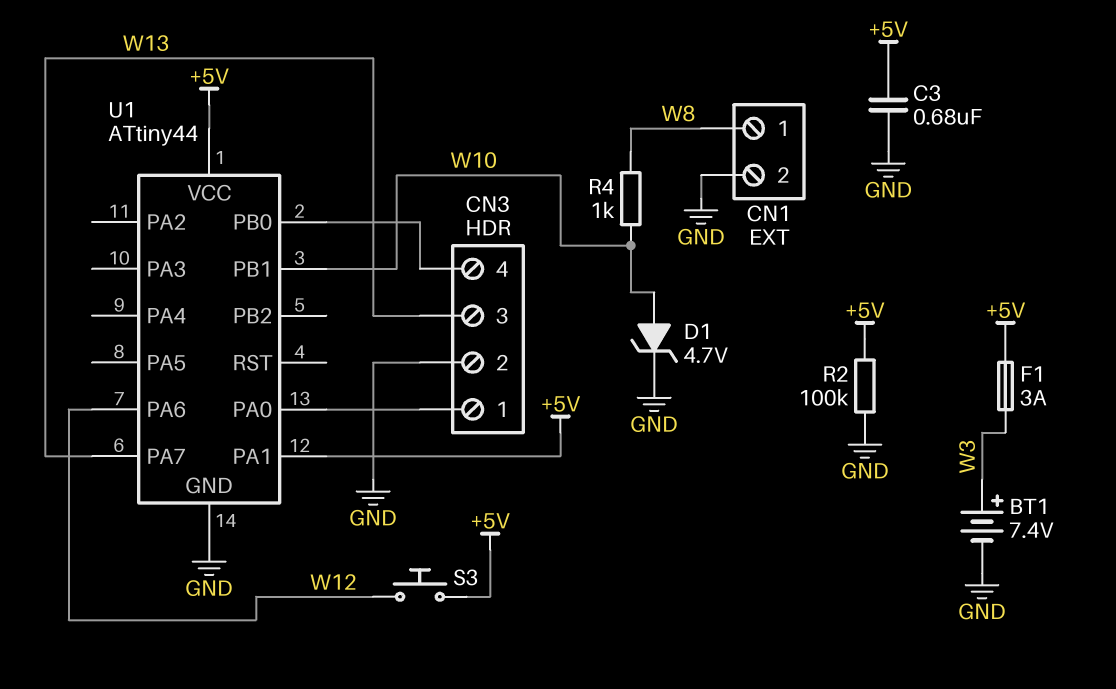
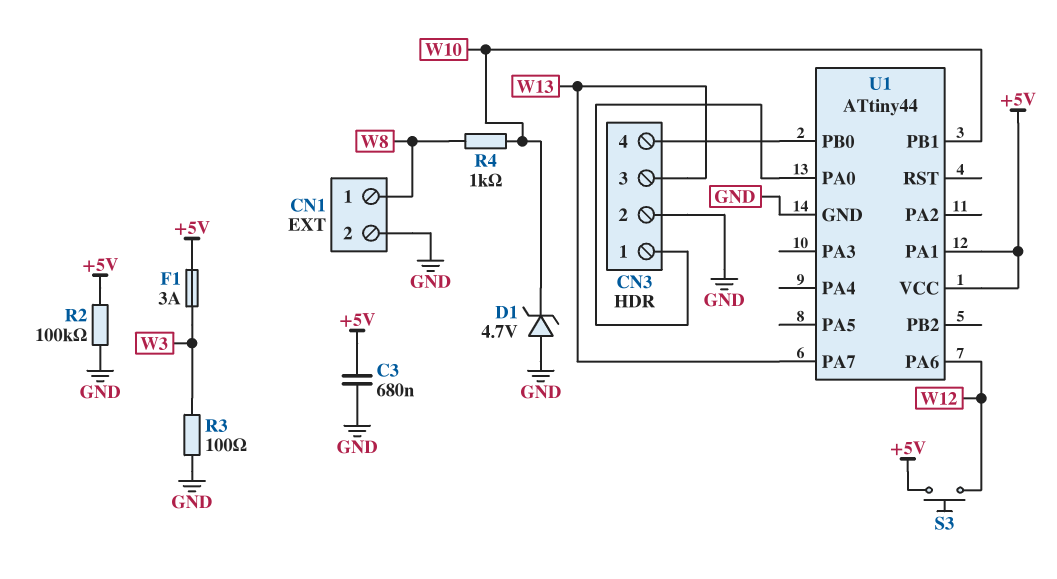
BT1: 7.4V (plus W3, minus GND) -> none
D1: zener 4.7V (A W10, K GND) -> zener 4.7V (A GND, K W10)
R3: none -> 100 (GND, W3)

